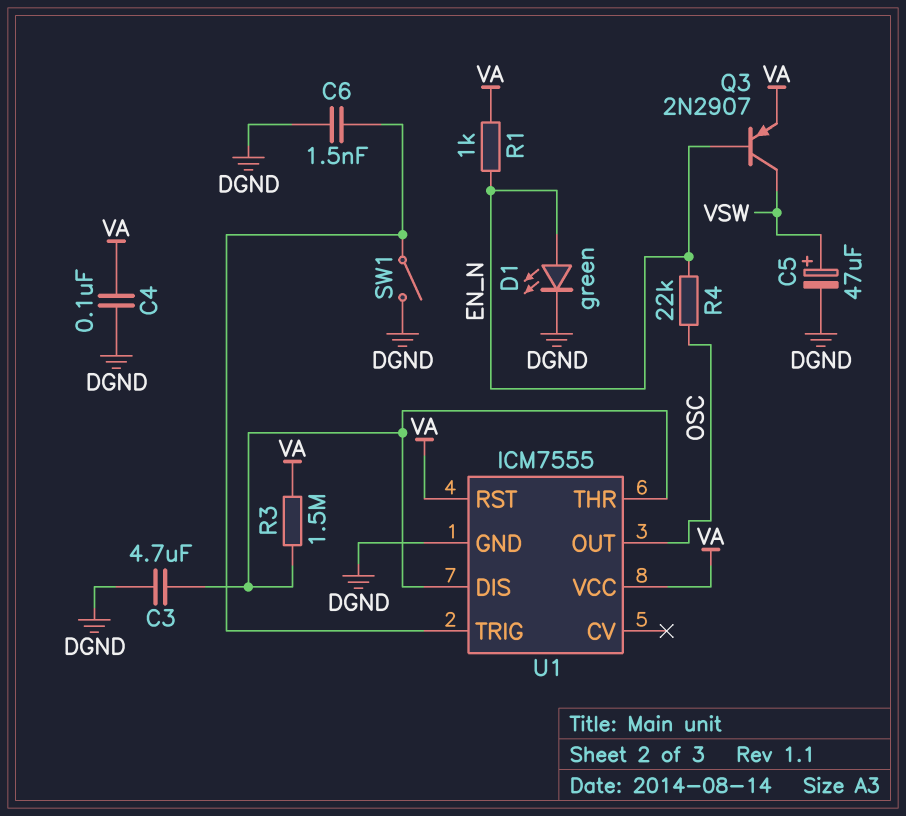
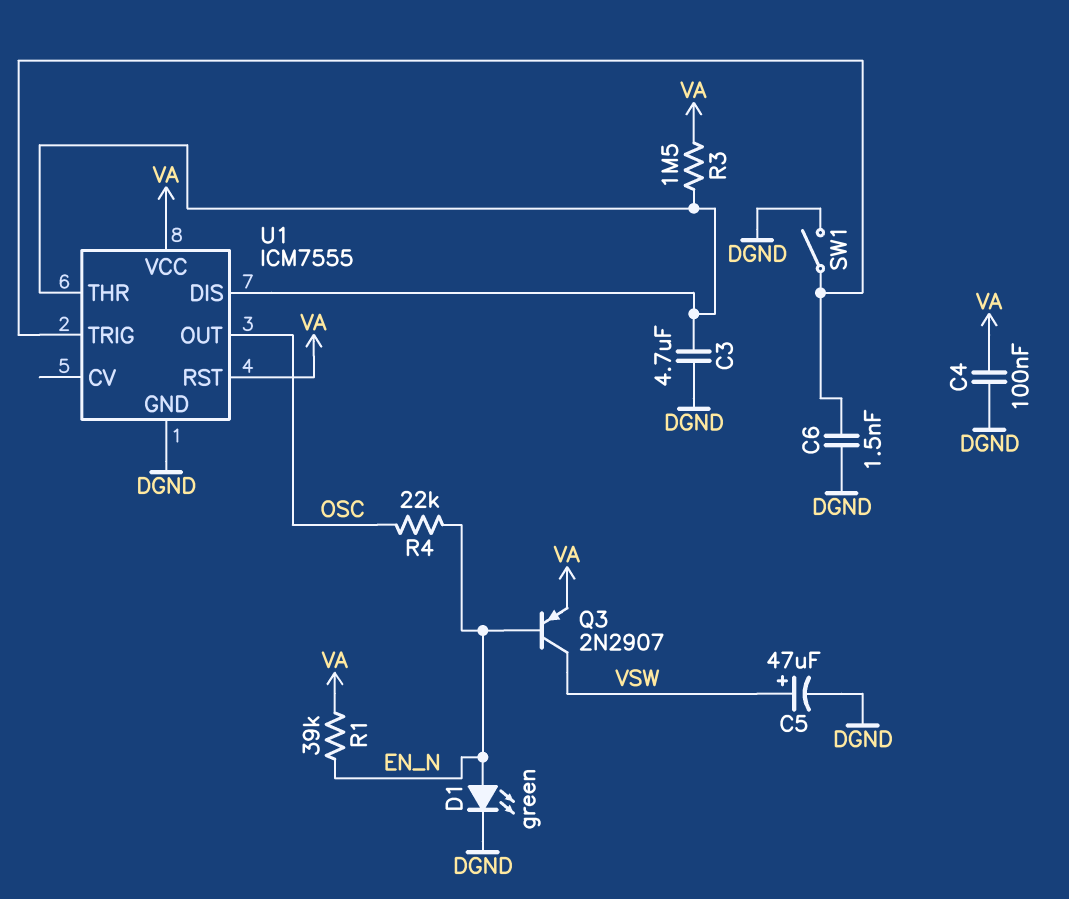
R1: 1k (EN_N, VA) -> 39k (EN_N, VA)

